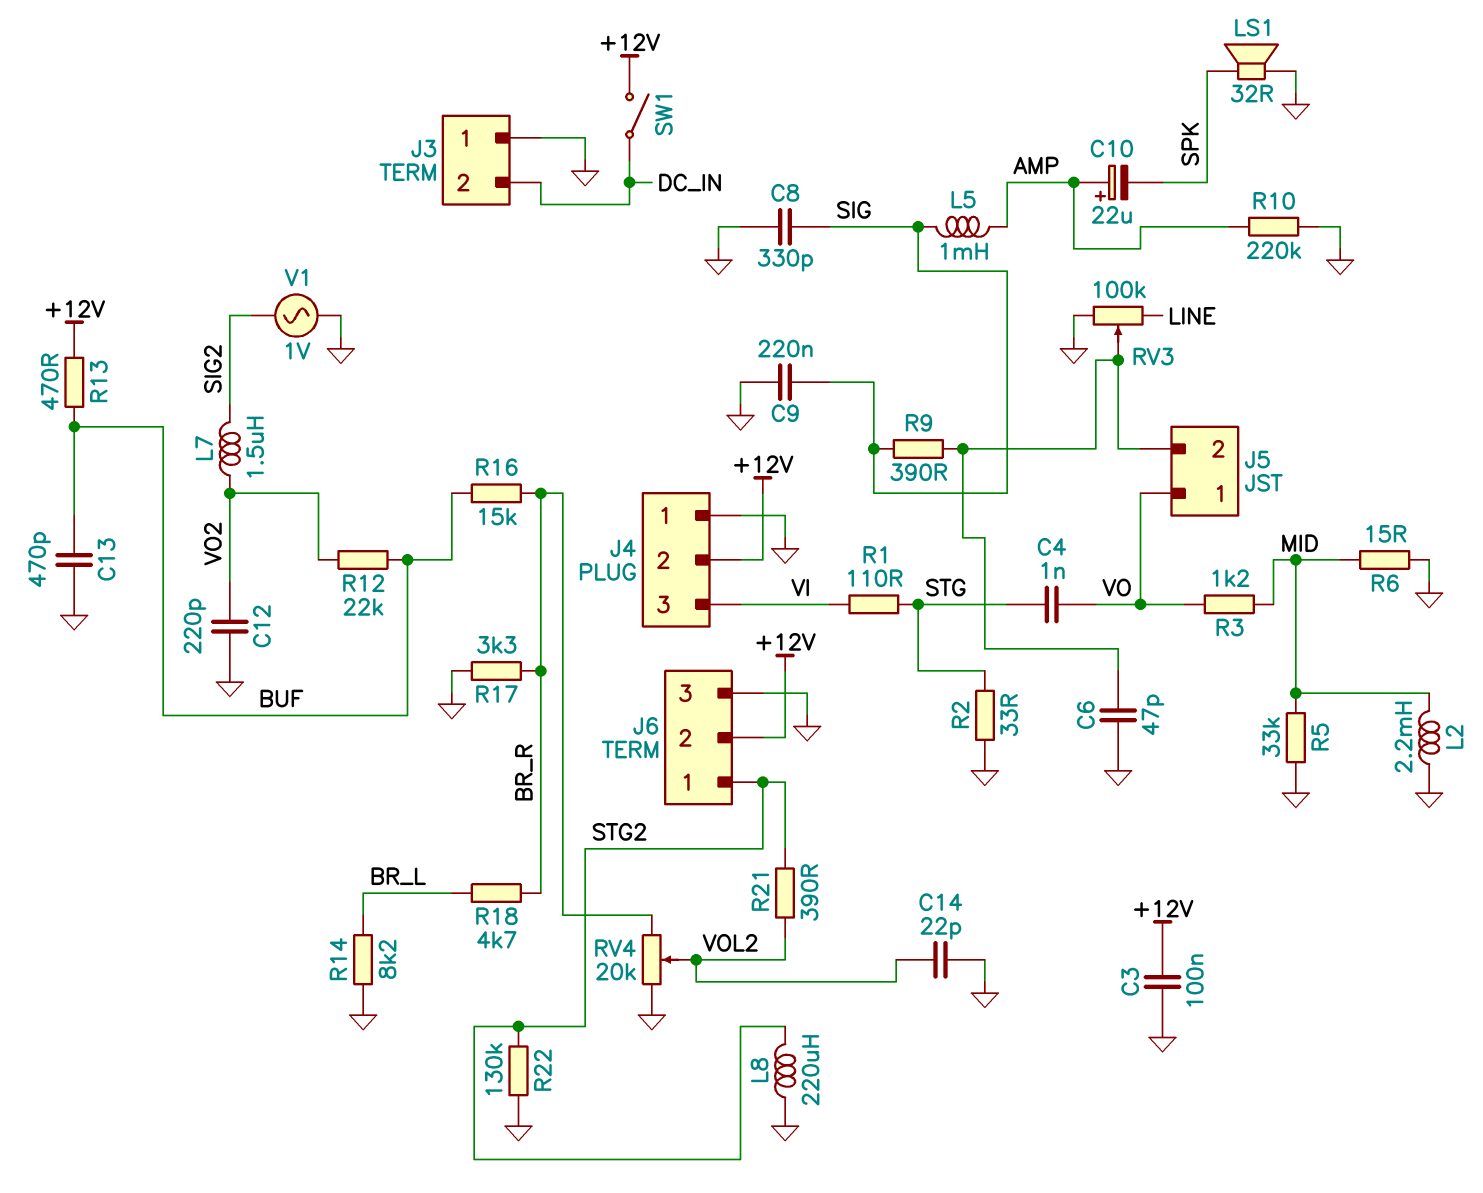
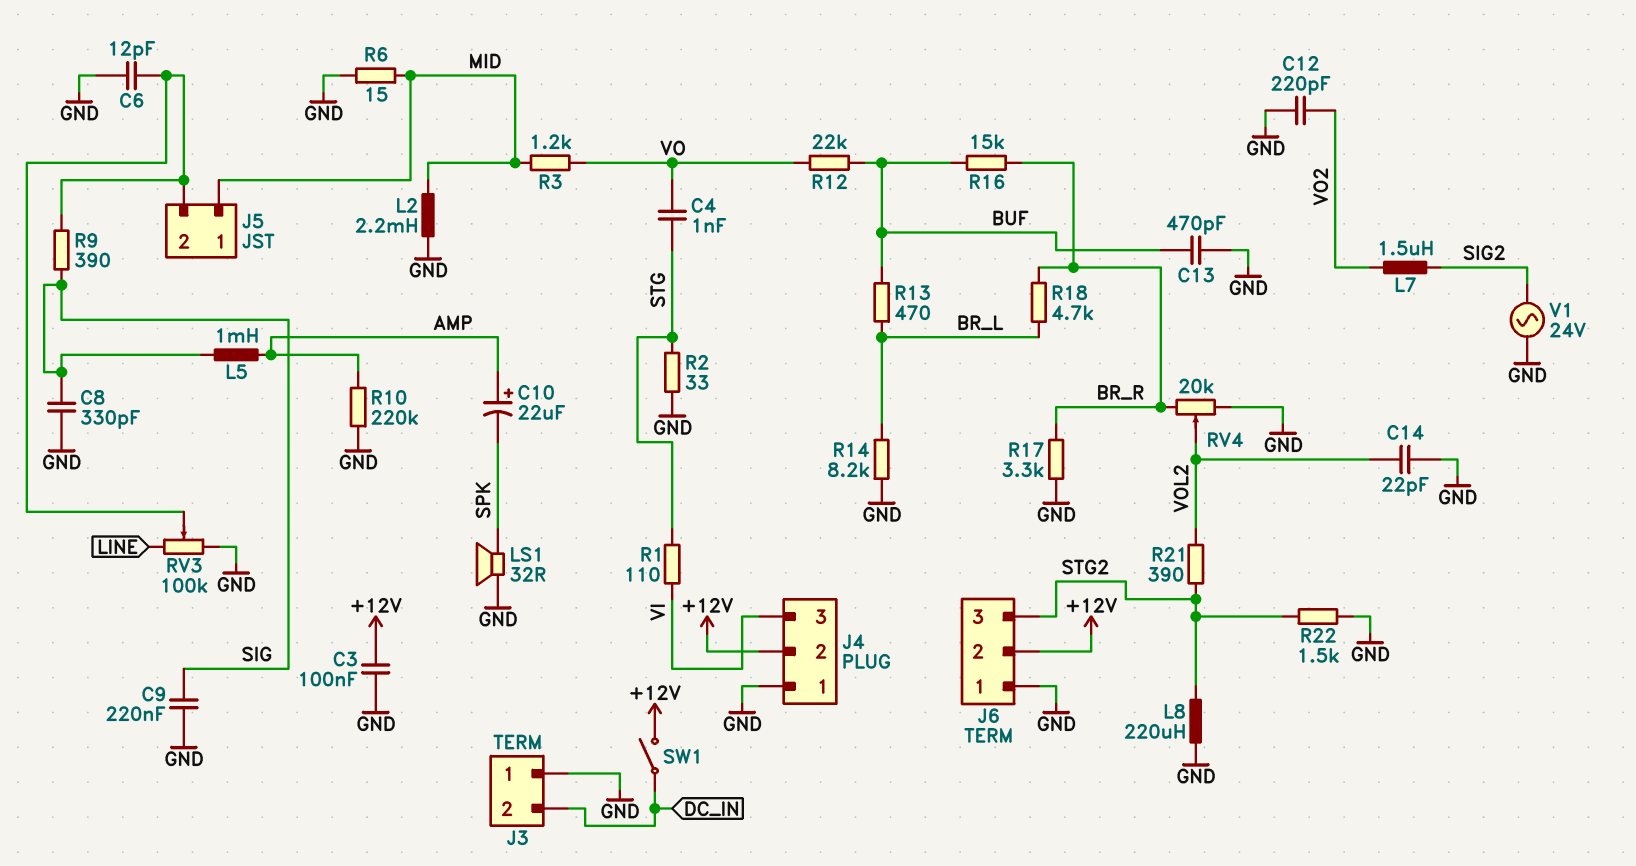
C6: 47pF (GND, J5/2) -> 12pF (GND, J5/2)
J5 pin 1: VO -> MID
J6 pin 1: STG2 -> GND
J6 pin 3: GND -> STG2
R5: 33k (GND, MID) -> none
R12: 22k (BUF, VO2) -> 22k (BUF, VO)
R13: 470 (+12V, BUF) -> 470 (BR_L, BUF)
R22: 130k (GND, STG2) -> 1.5k (GND, STG2)
V1: AC 1V (GND, SIG2) -> AC 24V (GND, SIG2)

